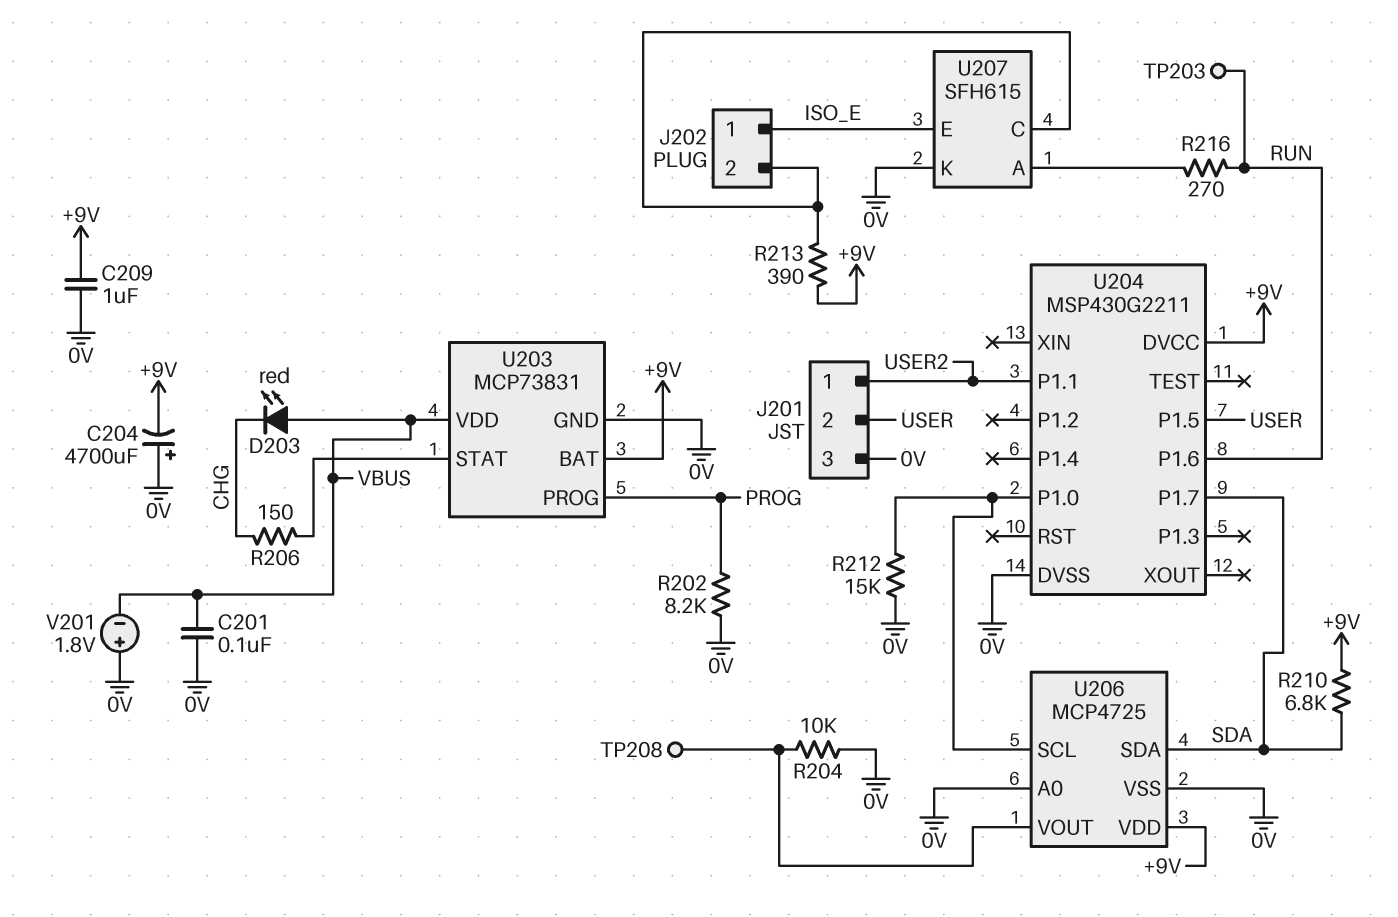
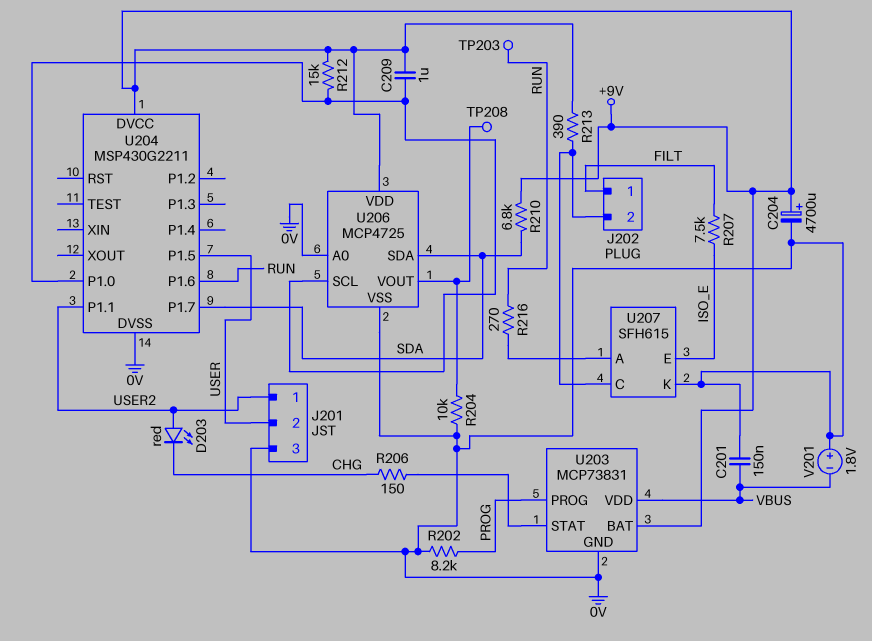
C201: 100nF (0V, VBUS) -> 150nF (0V, VBUS)
C204: 4700uF (plus 0V, minus +9V) -> 4700uF (plus +9V, minus 0V)
C209: 1uF (+9V, 0V) -> 1uF (+9V, U204/P1.0)
D203: LED red (A VBUS, K CHG) -> LED red (A USER2, K CHG)
J202 pin 1: ISO_E -> FILT
R207: none -> 7.5k (FILT, ISO_E)
R212: 15k (0V, U204/P1.0) -> 15k (+9V, U204/P1.0)

